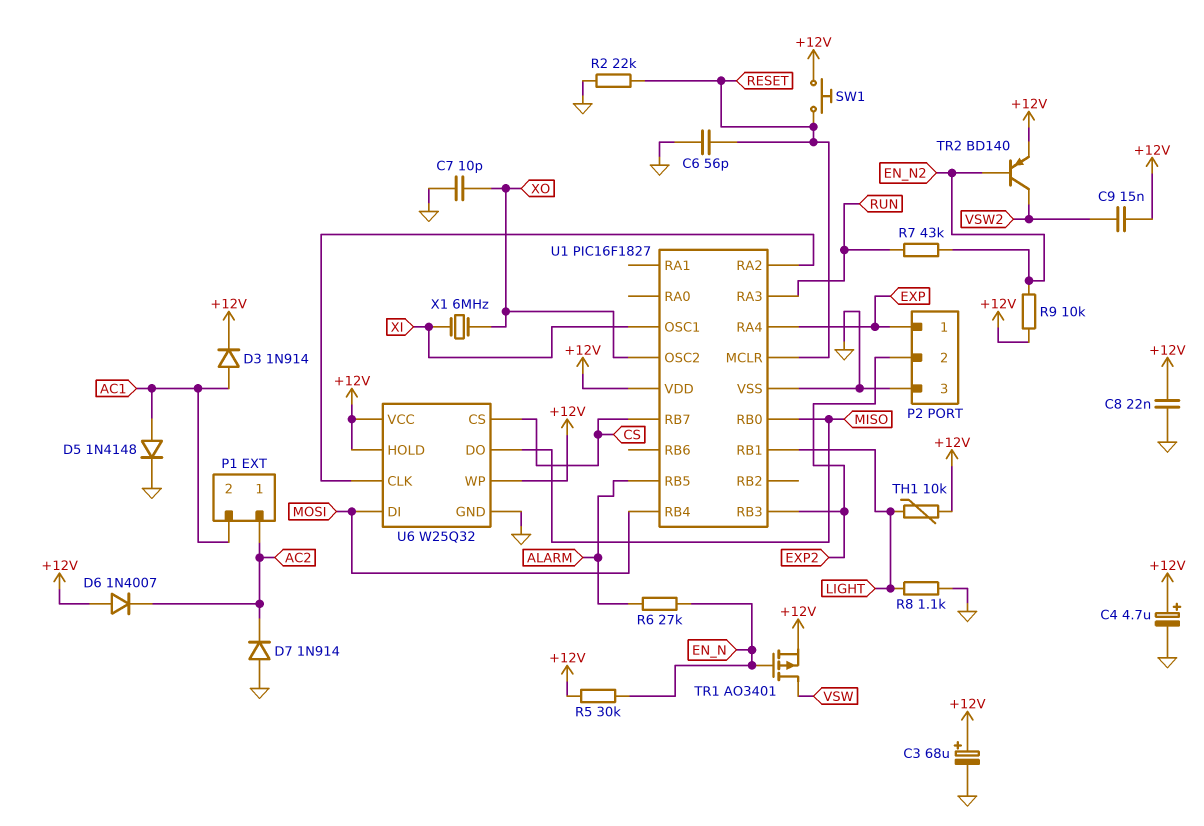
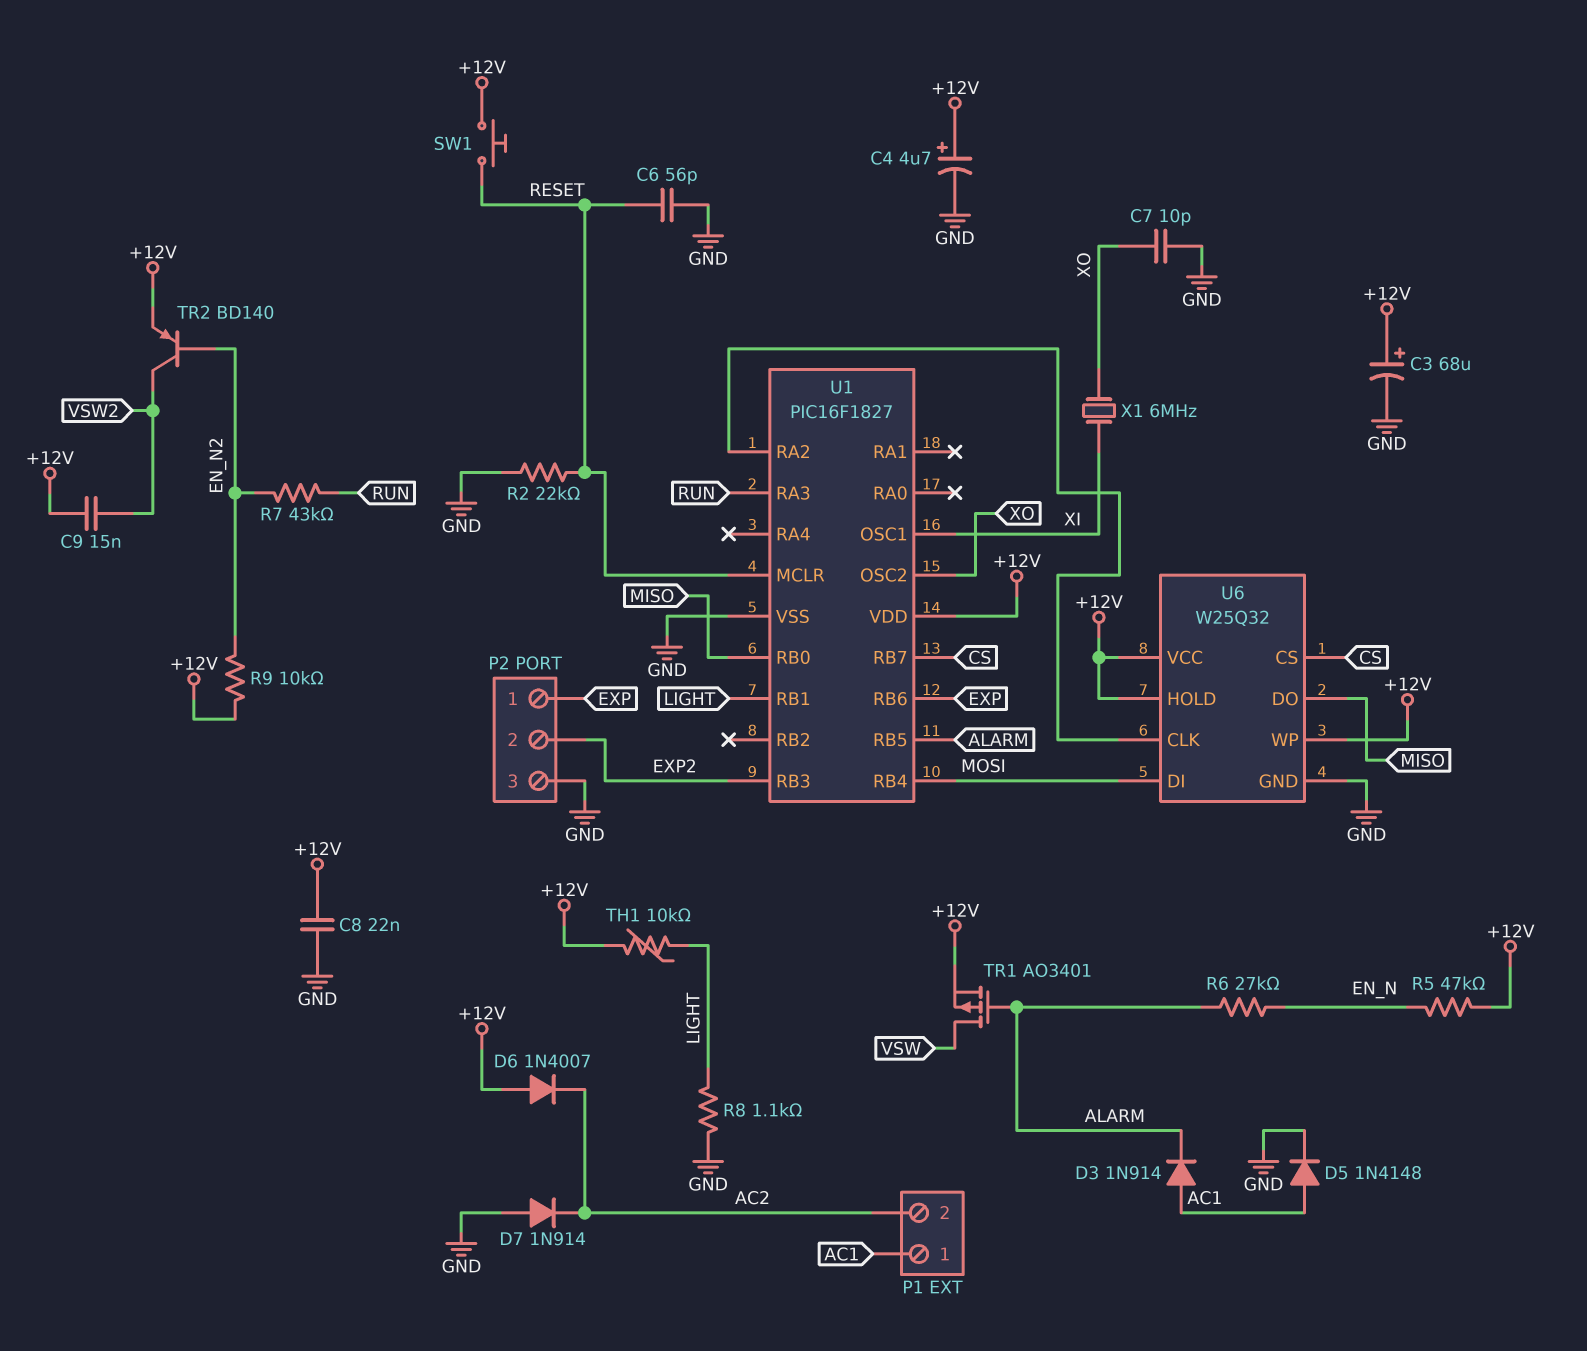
D3: diode 1N914 (A AC1, K +12V) -> diode 1N914 (A AC1, K ALARM)
P1 pin 1: AC2 -> AC1
P1 pin 2: AC1 -> AC2
R5: 30k (+12V, EN_N) -> 47k (+12V, EN_N)
TR1: PMOS AO3401 (G EN_N, D VSW, S +12V) -> PMOS AO3401 (G ALARM, D VSW, S +12V)
U1 pin RA4: EXP -> none
U1 pin RB6: none -> EXP

